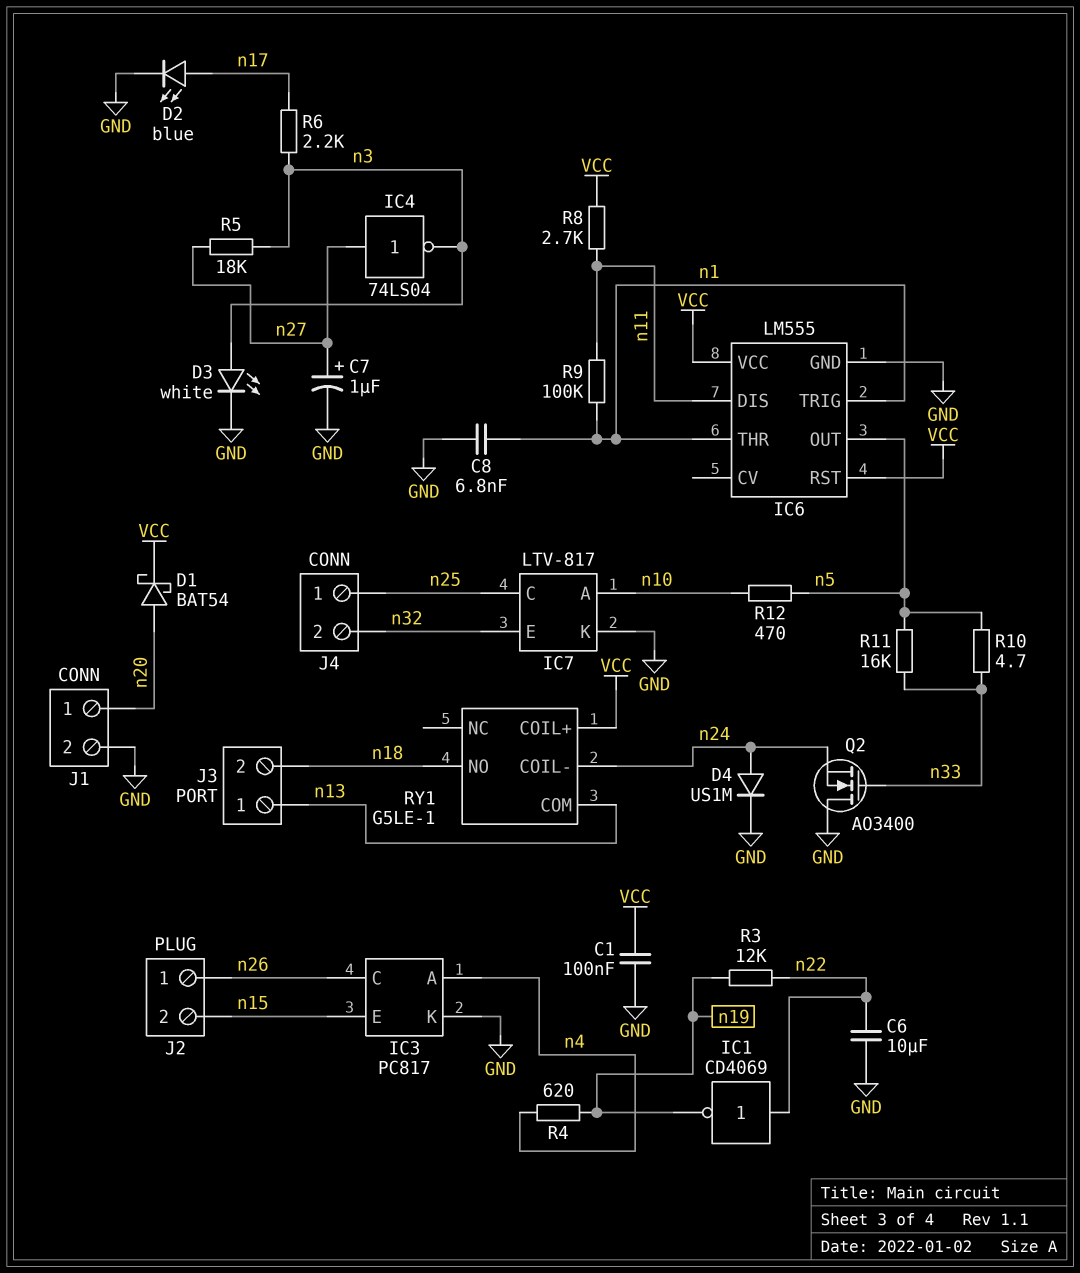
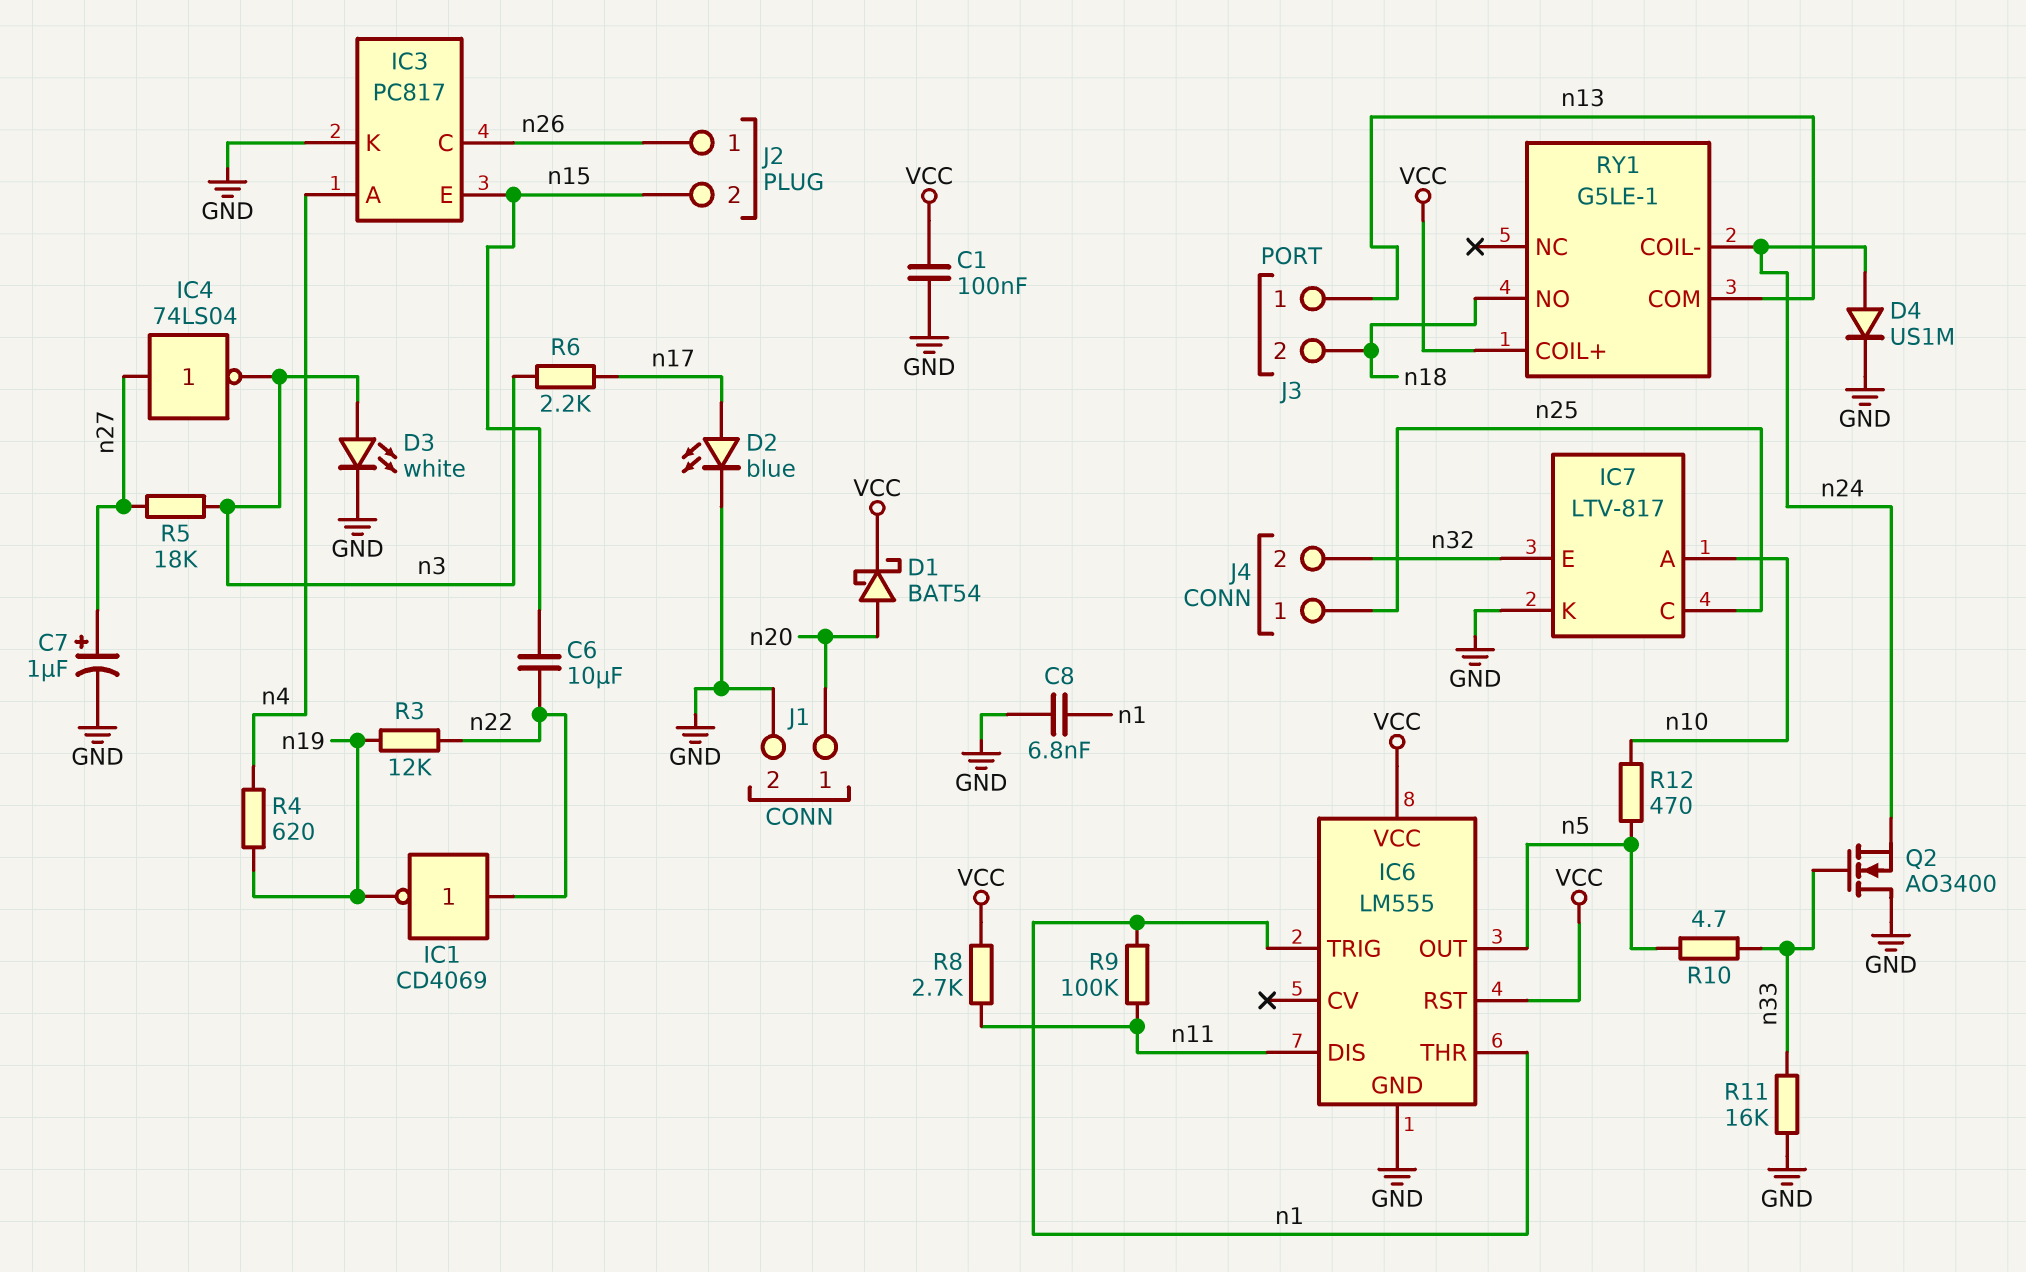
C6: 10uF (GND, n22) -> 10uF (n15, n22)
R11: 16k (n5, n33) -> 16k (GND, n33)

